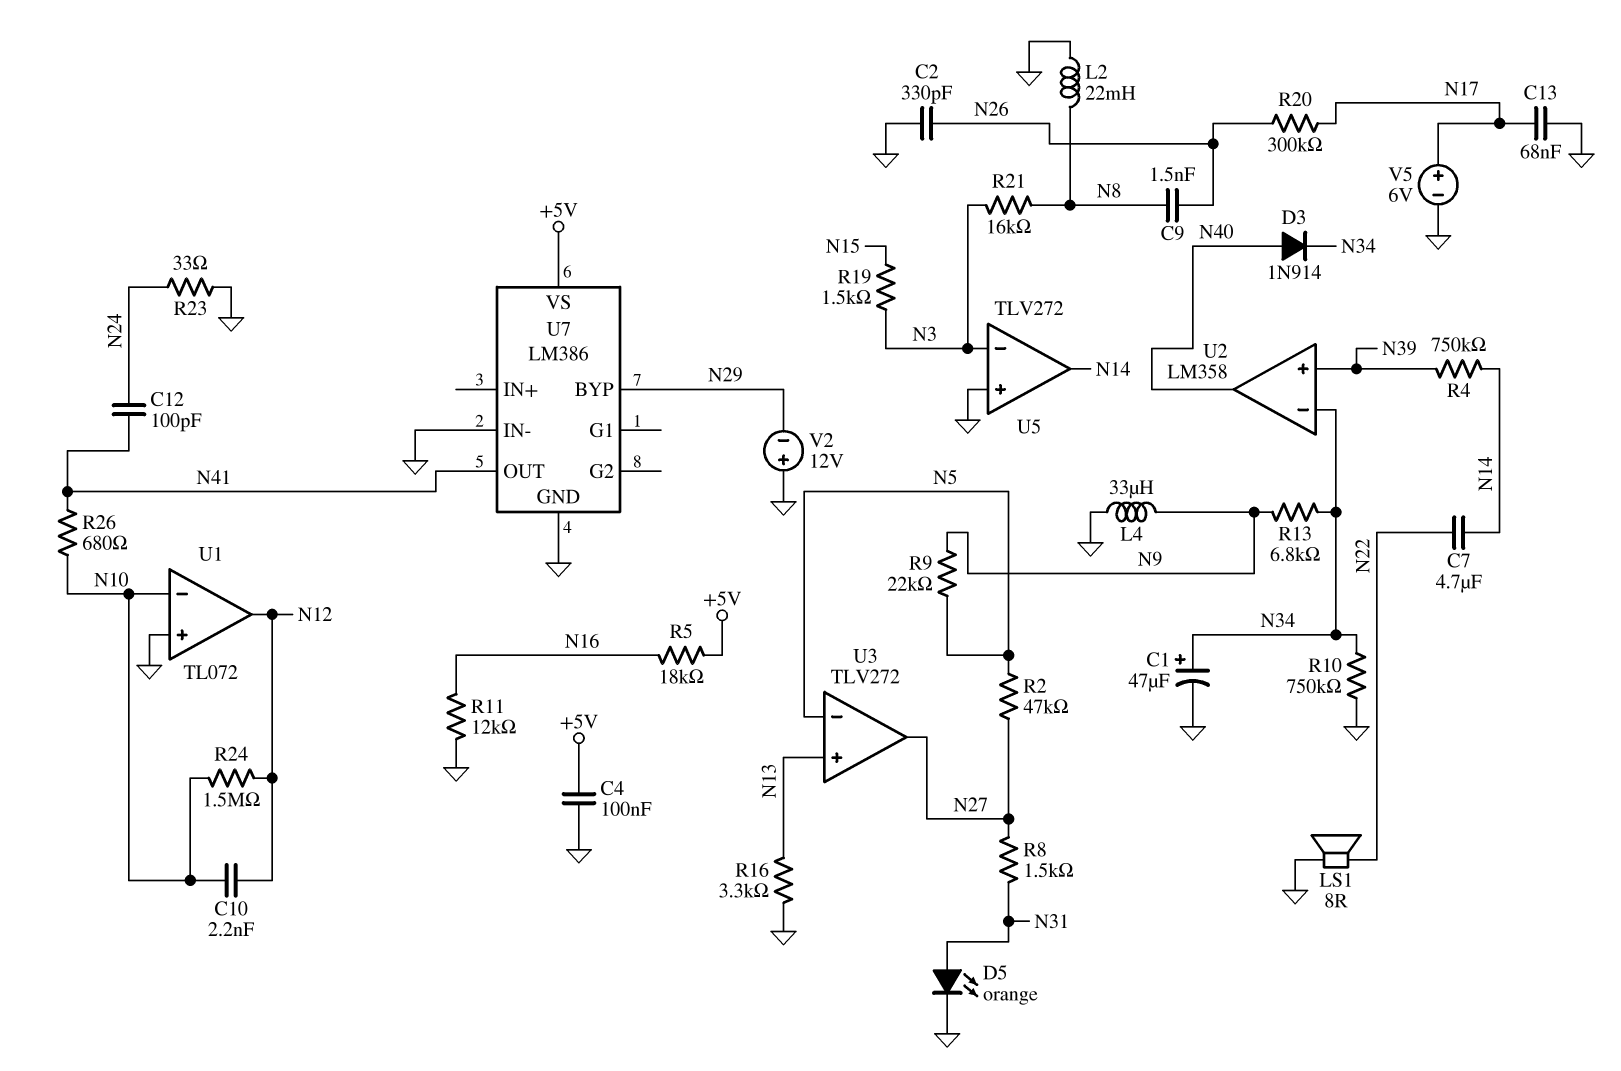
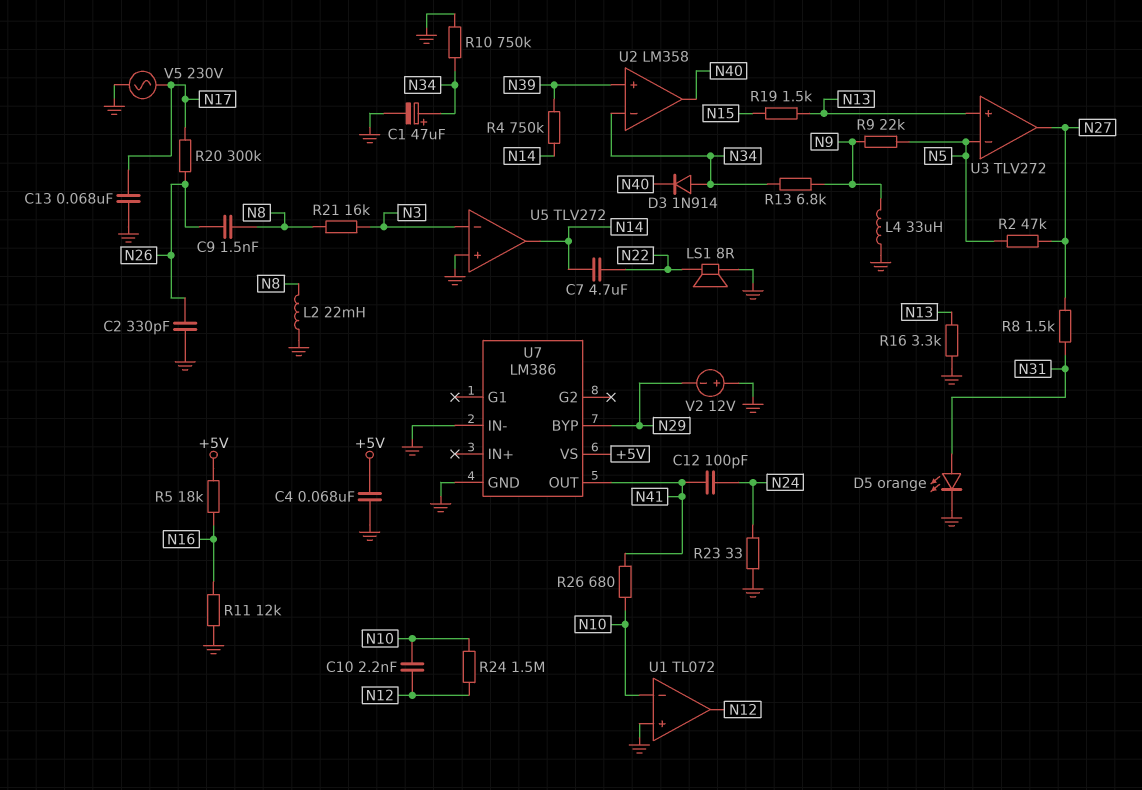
C4: 100nF (+5V, GND) -> 68nF (+5V, GND)
D3: diode 1N914 (A N40, K N34) -> diode 1N914 (A N34, K N40)
R19: 1.5k (N3, N15) -> 1.5k (N13, N15)
V5: 6V (plus N17, minus GND) -> AC 230V (GND, N17)

